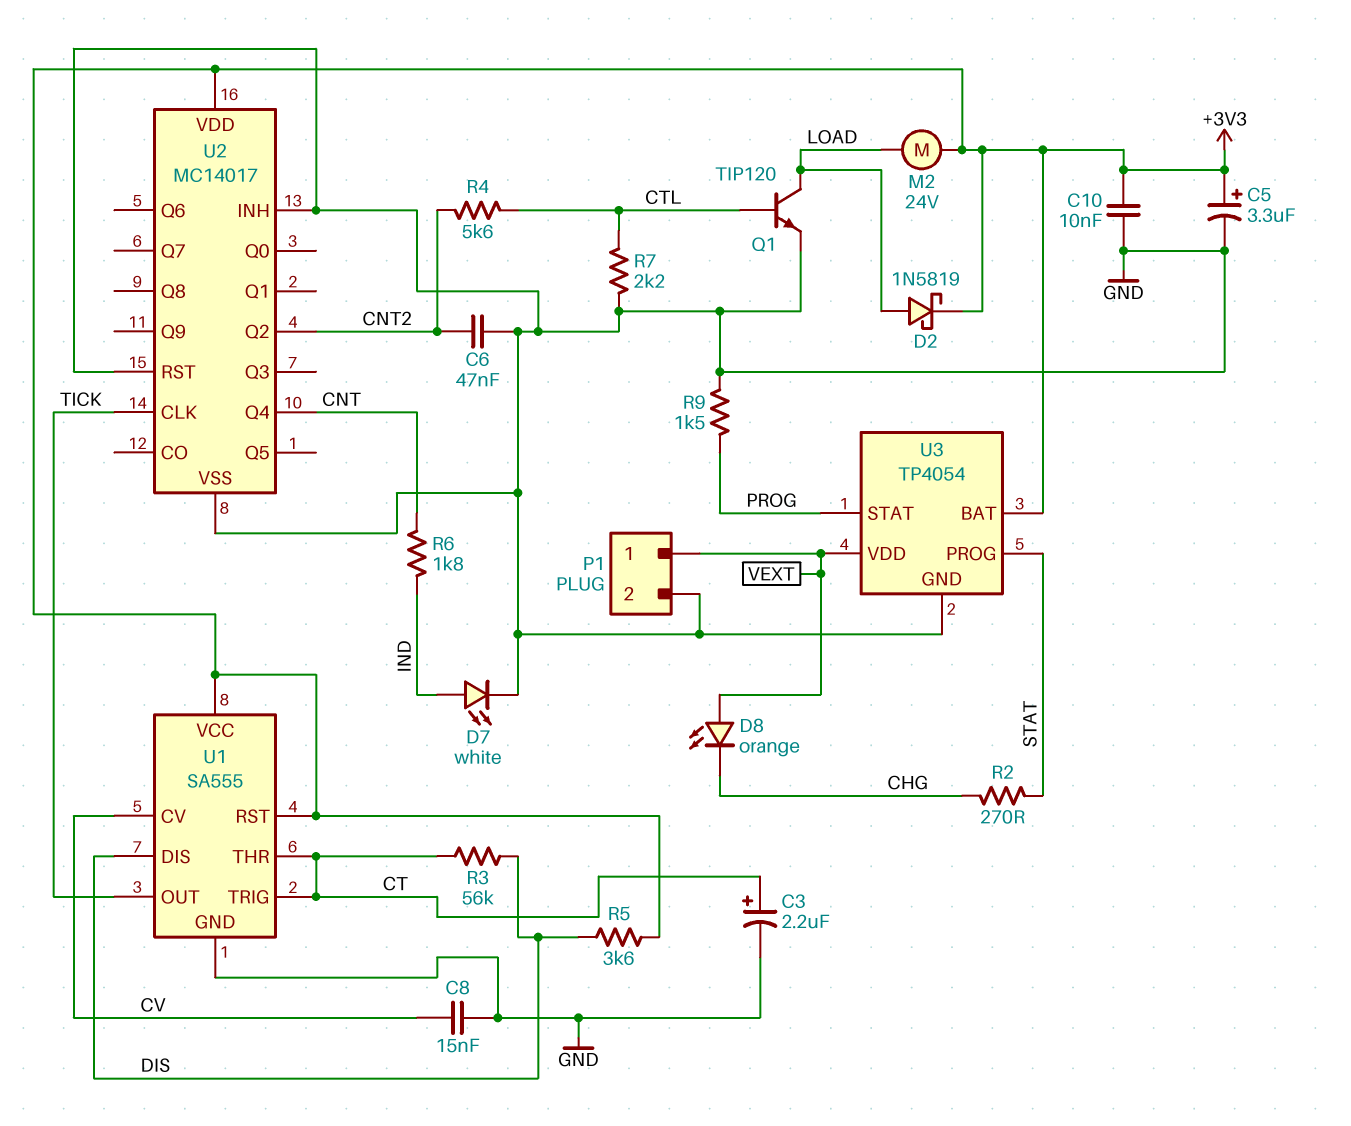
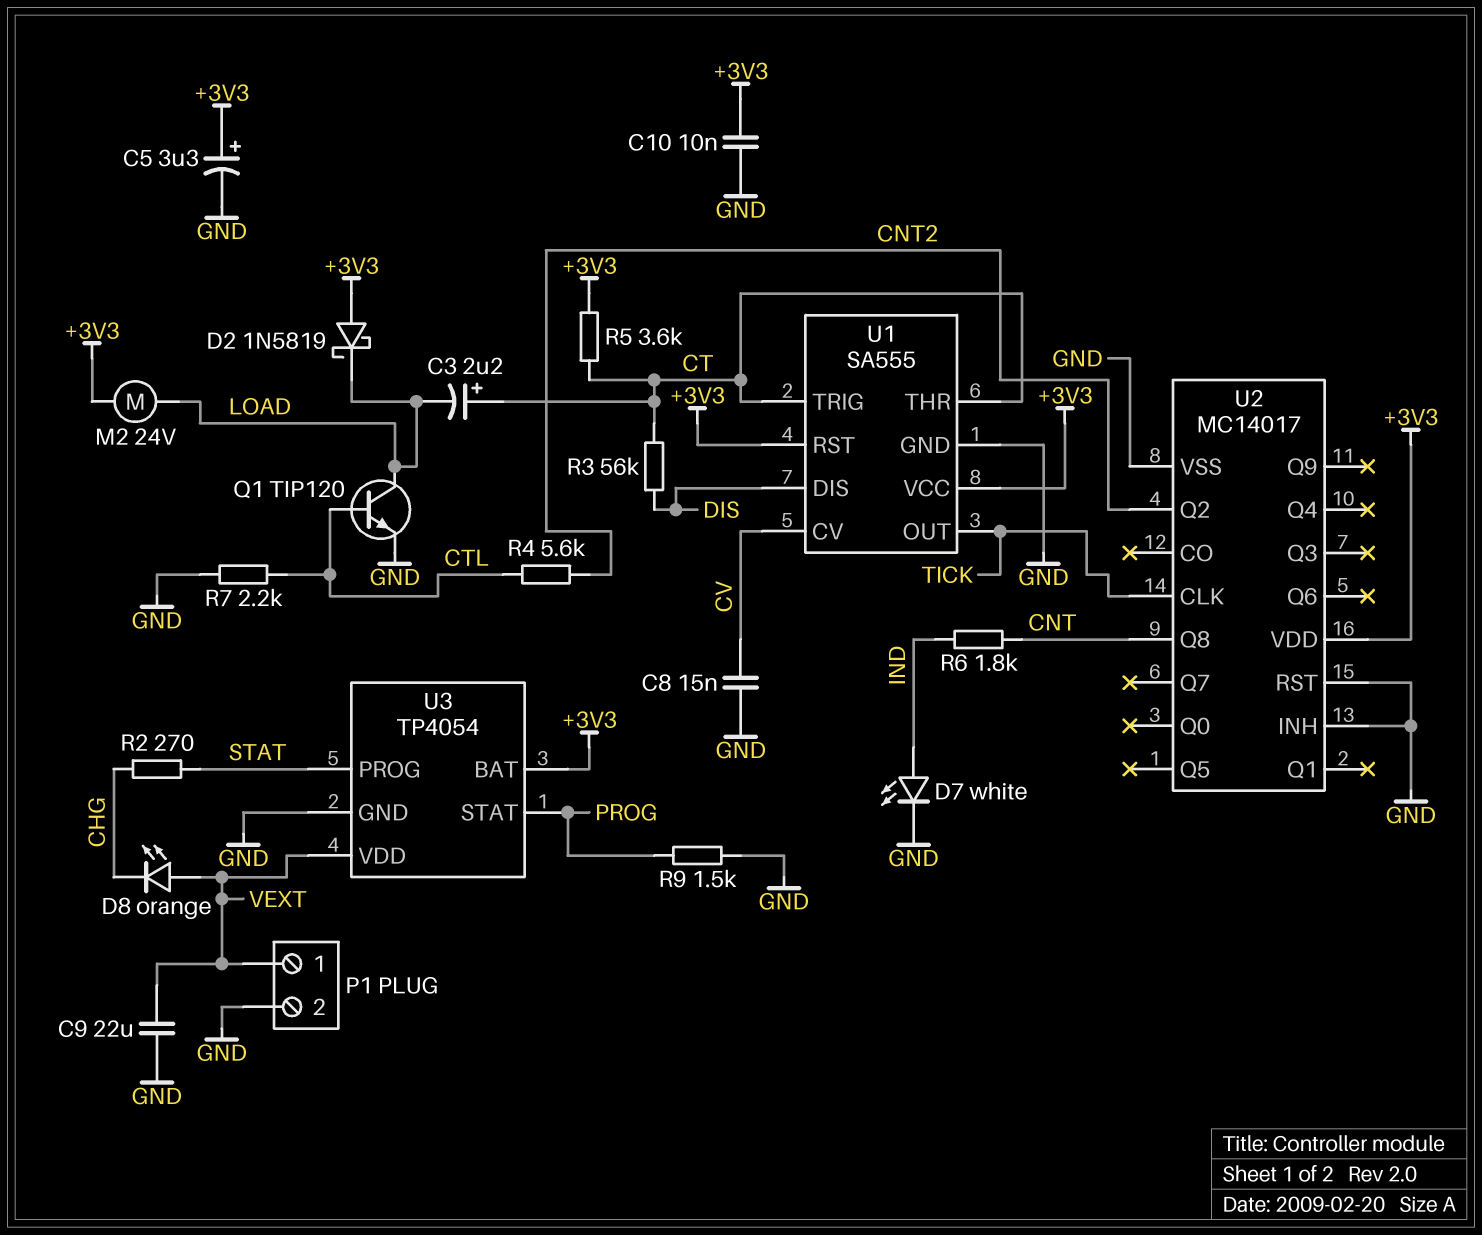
C3: 2.2uF (plus CT, minus GND) -> 2.2uF (plus CT, minus LOAD)
C6: 47nF (CNT2, GND) -> none
C9: none -> 22uF (GND, VEXT)
D2: schottky 1N5819 (A LOAD, K +3V3) -> schottky 1N5819 (A +3V3, K LOAD)
R5: 3.6k (+3V3, DIS) -> 3.6k (+3V3, CT)
U2 pin Q4: CNT -> none
U2 pin Q8: none -> CNT

